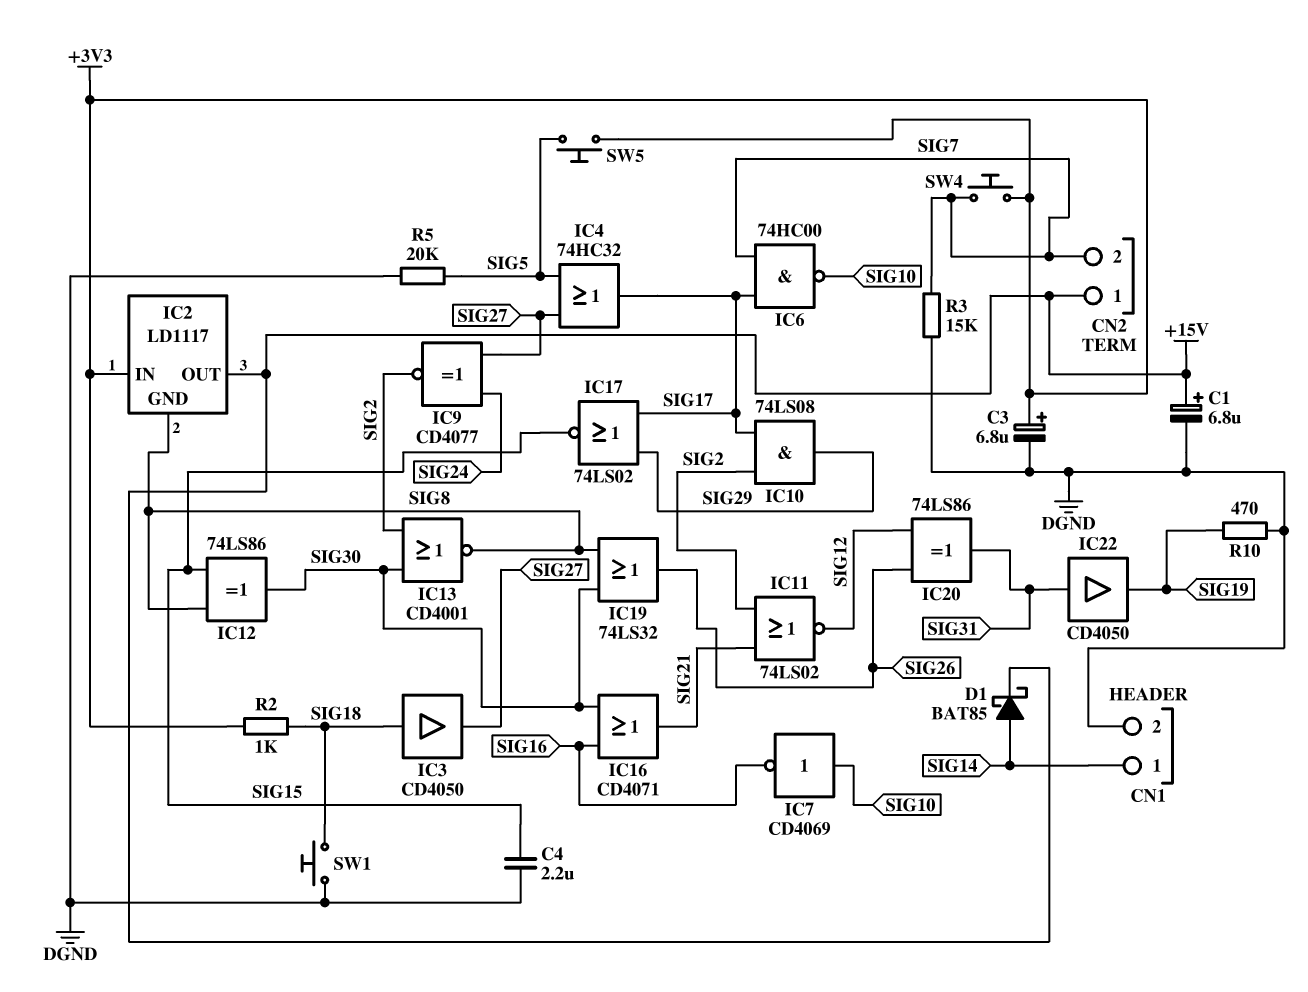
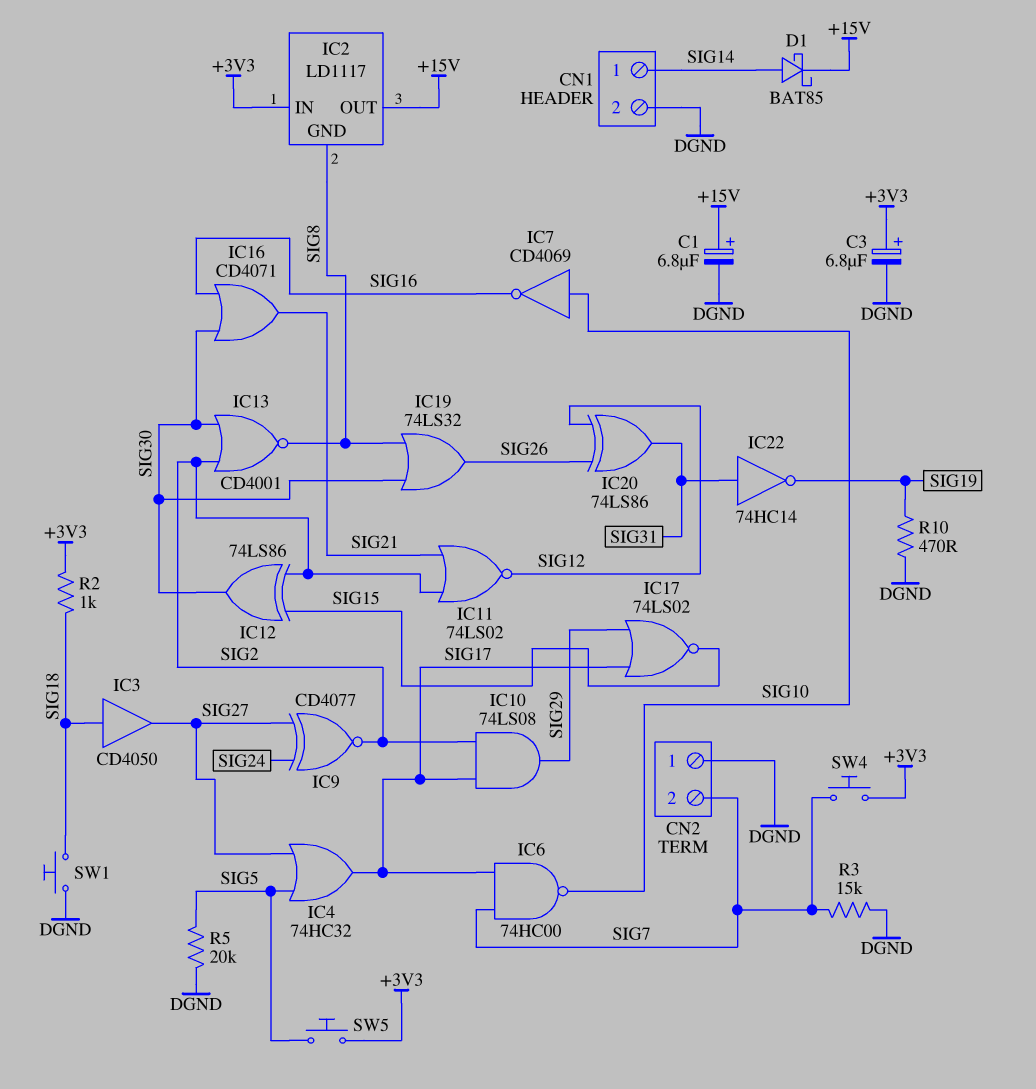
C4: 2.2uF (DGND, SIG15) -> none
CN2 pin 1: +15V -> DGND
IC12: XOR 74LS86 (in SIG8, in SIG15, out SIG30) -> XOR 74LS86 (in SIG2, in SIG15, out SIG30)
IC22: buffer CD4050 (in SIG31, out SIG19) -> NOT 74HC14 (in SIG31, out SIG19)

